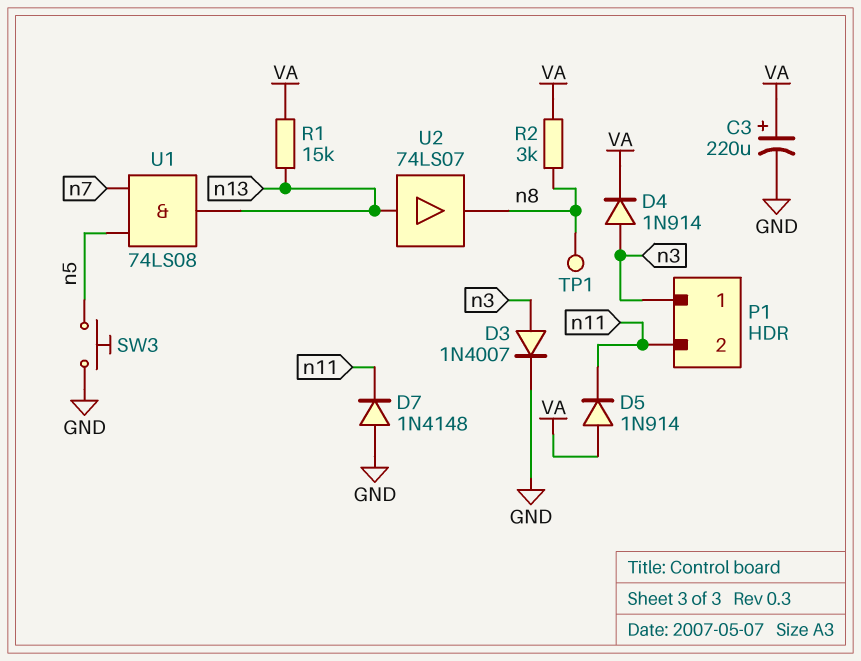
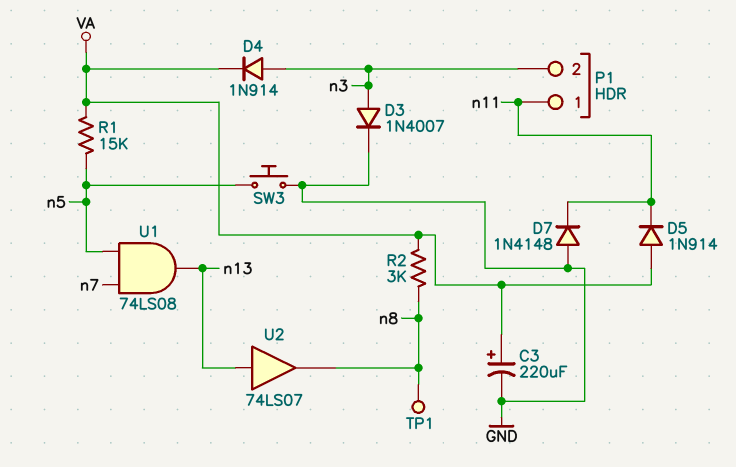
P1 pin 1: n3 -> n11
P1 pin 2: n11 -> n3
R1: 15k (VA, n13) -> 15k (VA, n5)

